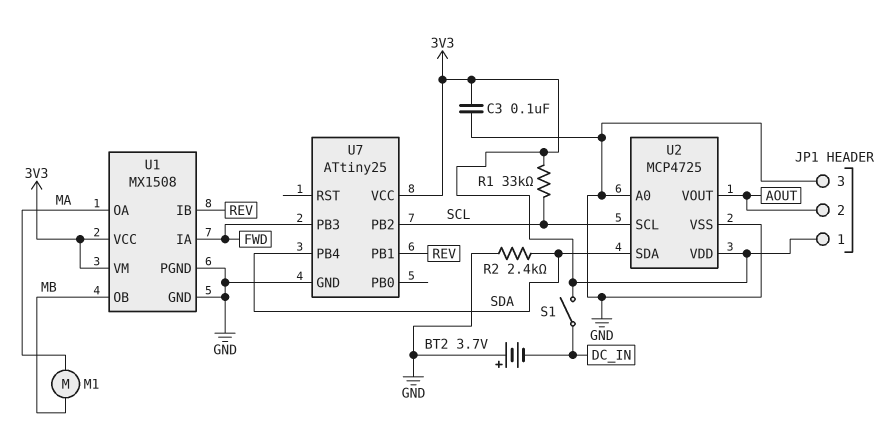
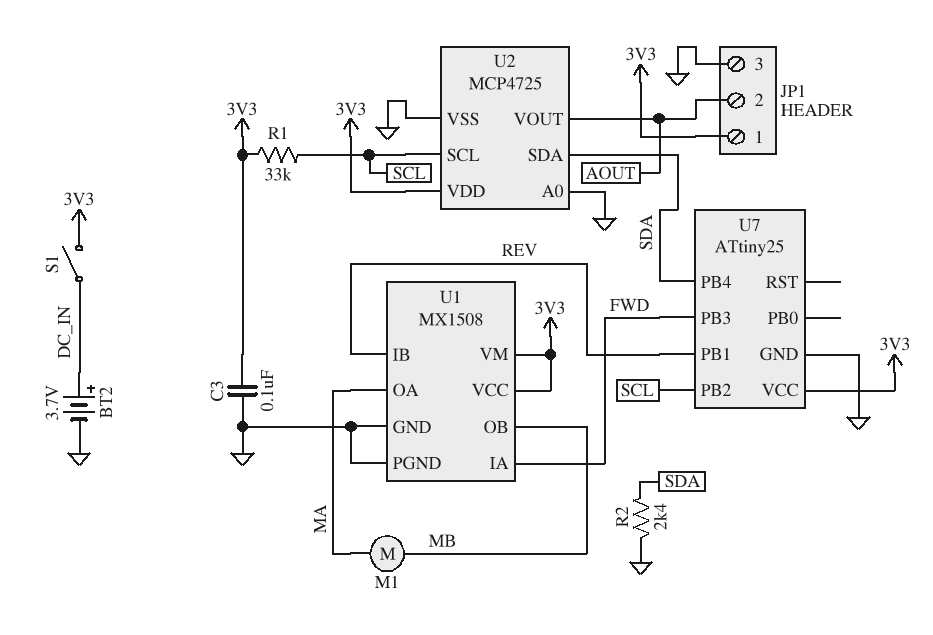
BT2: 3.7V (plus GND, minus DC_IN) -> 3.7V (plus DC_IN, minus GND)

